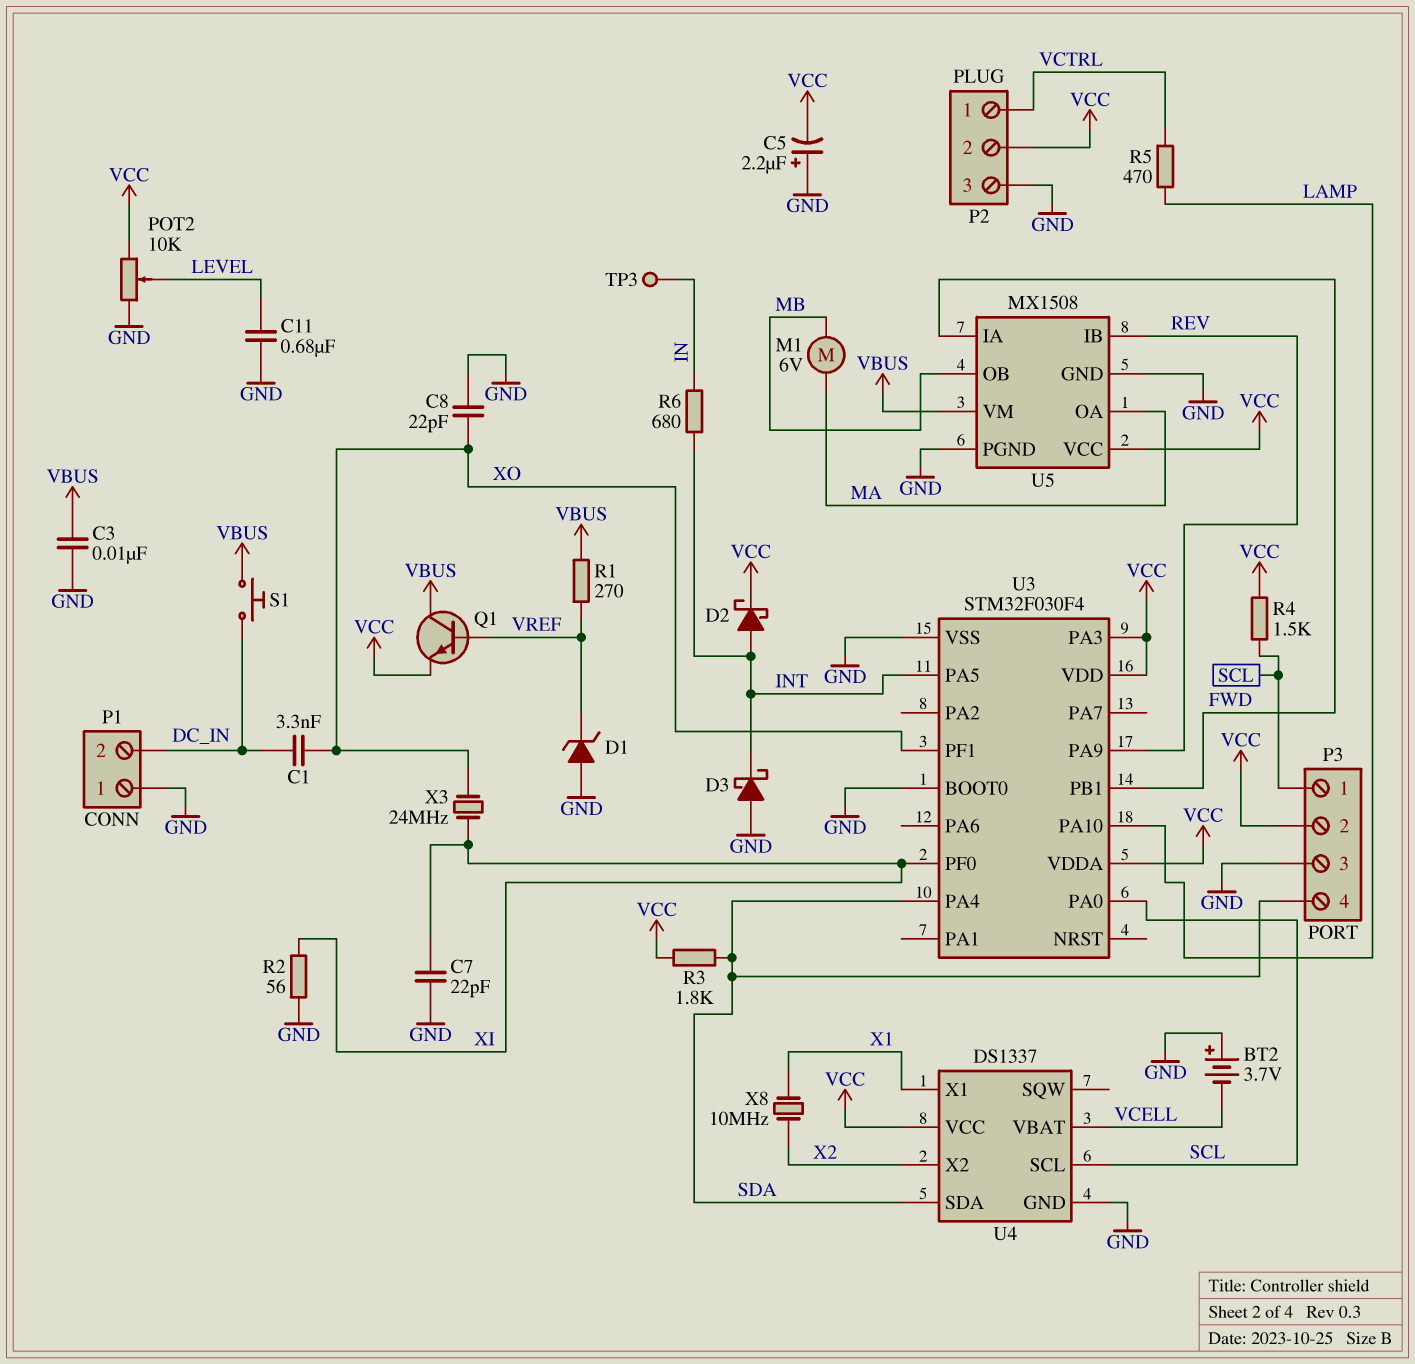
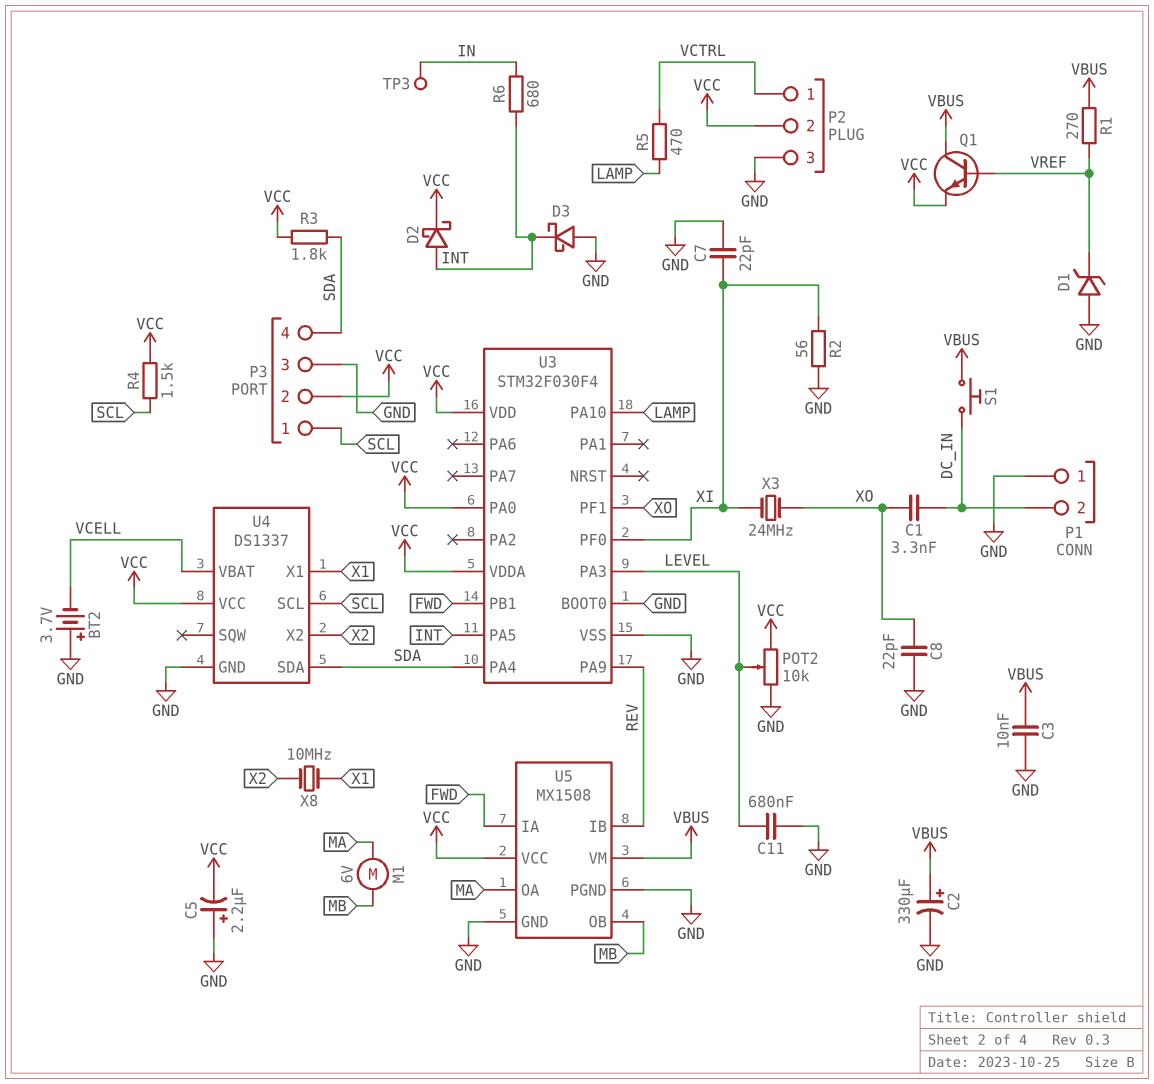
C2: none -> 330uF (plus VBUS, minus GND)
U3 pin PA0: SCL -> VCC
U3 pin PA3: VCC -> LEVEL

